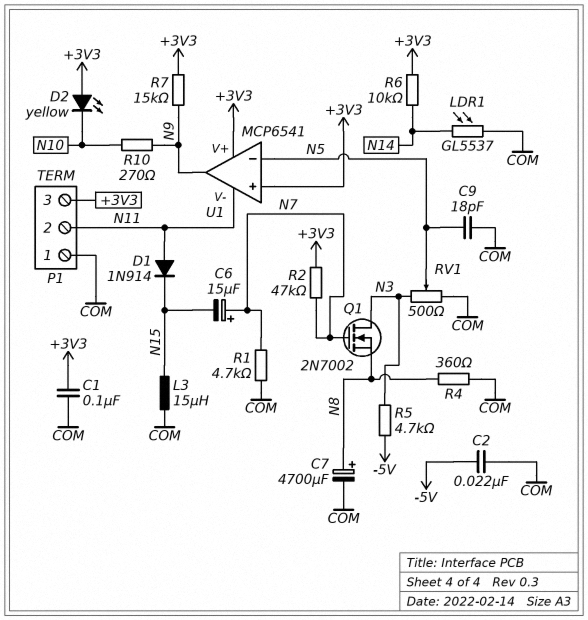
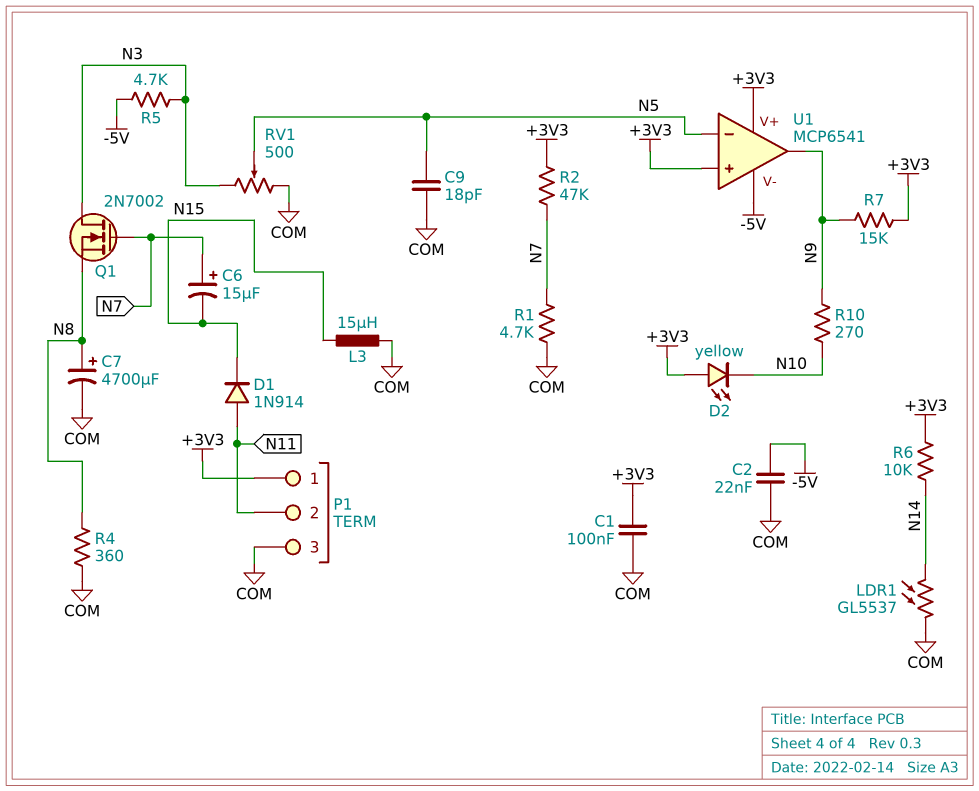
P1 pin 1: COM -> +3V3
P1 pin 3: +3V3 -> COM
U1 pin V-: N11 -> -5V

